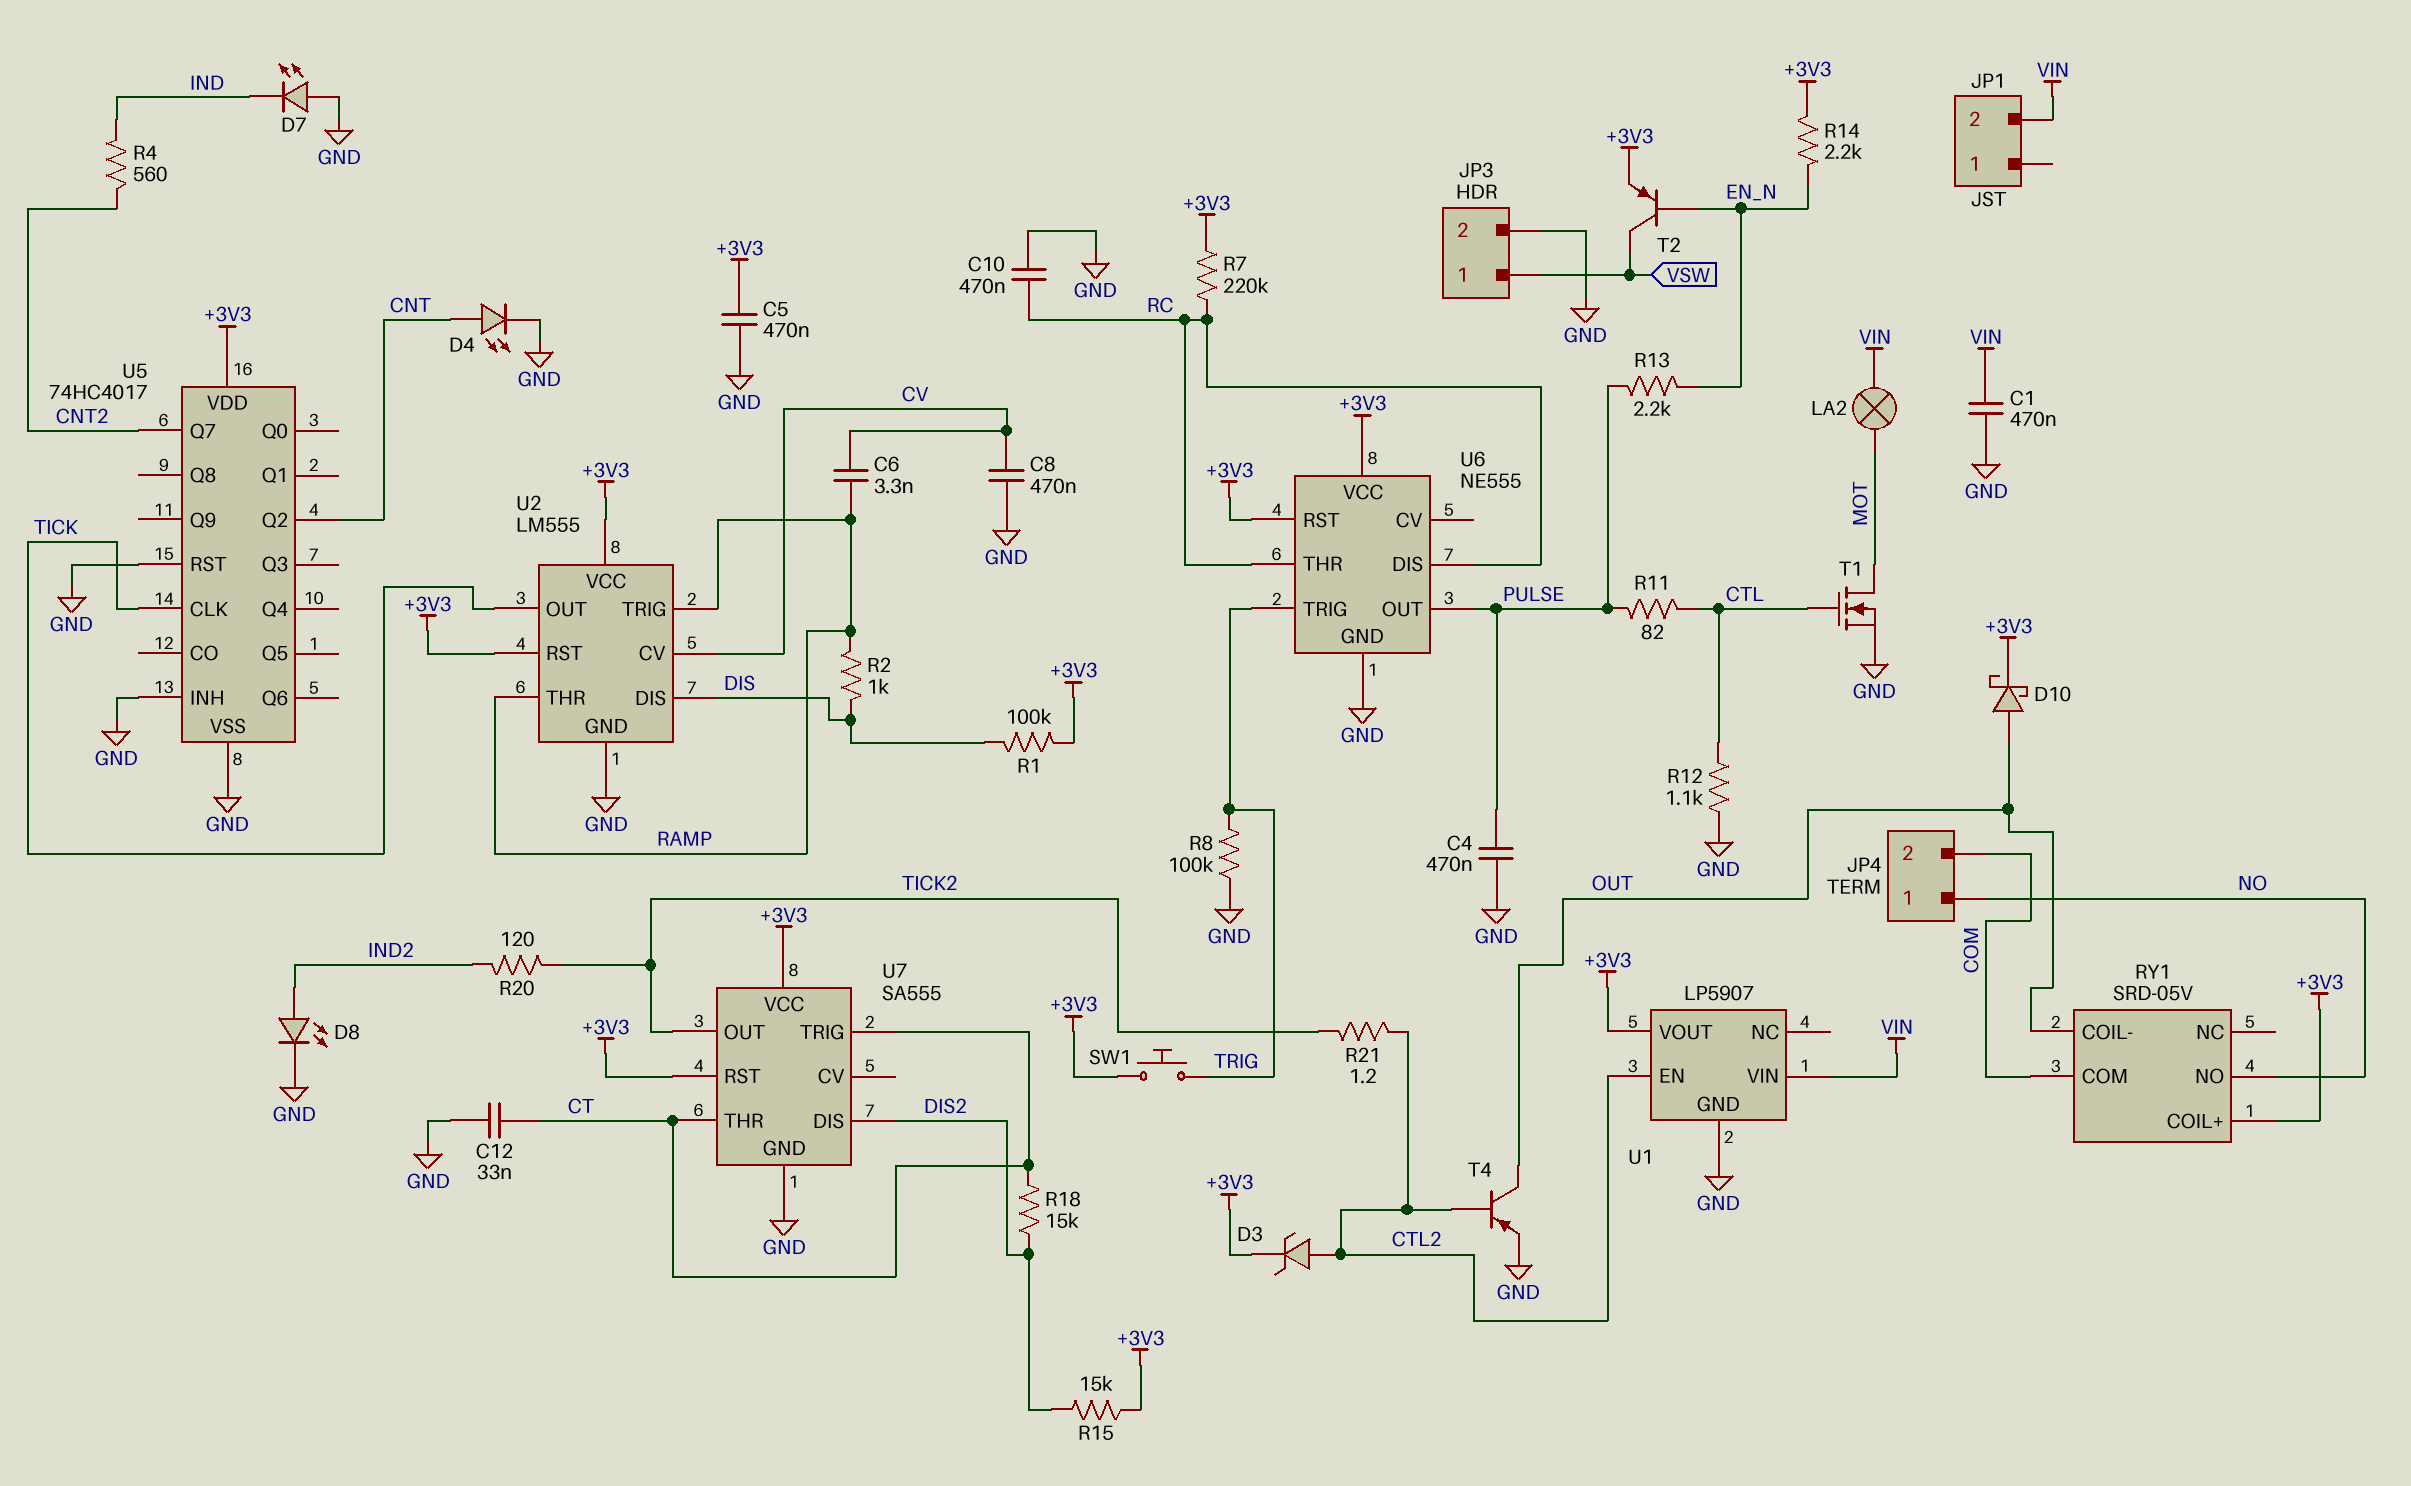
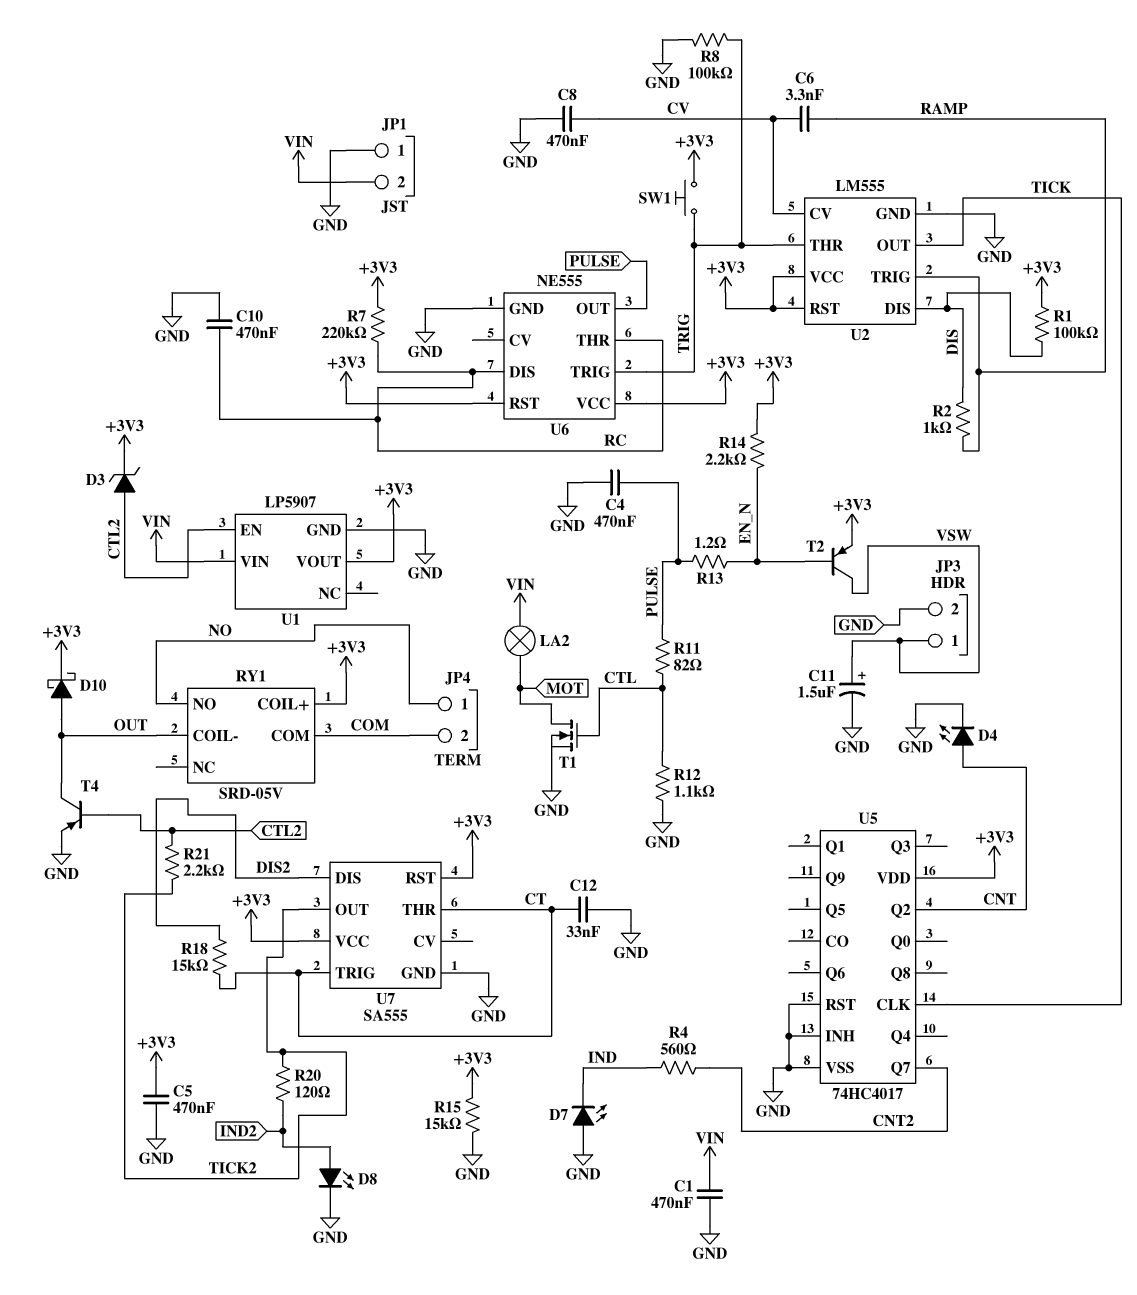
C11: none -> 1.5uF (plus VSW, minus GND)
JP1 pin 1: none -> GND
R13: 2.2k (EN_N, PULSE) -> 1.2 (EN_N, PULSE)
R15: 15k (+3V3, DIS2) -> 15k (+3V3, GND)
R21: 1.2 (CTL2, TICK2) -> 2.2k (CTL2, TICK2)
U2 pin THR: RAMP -> TRIG

